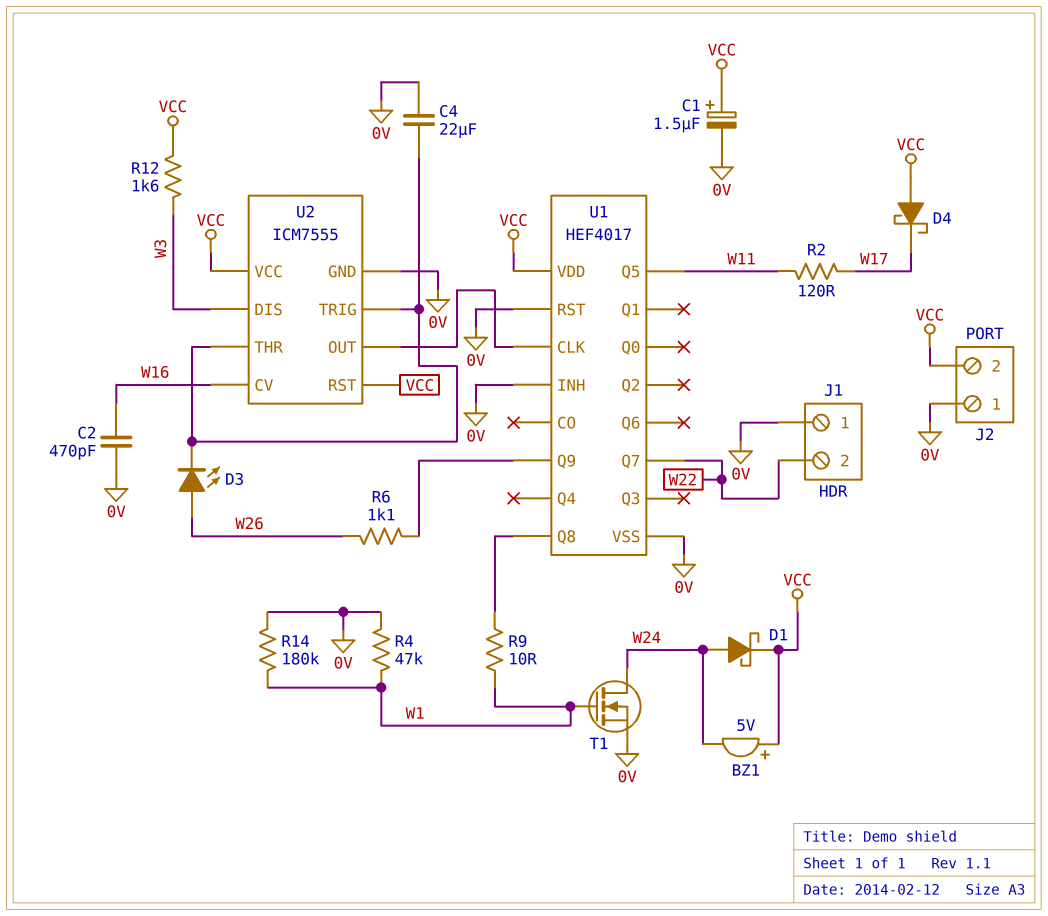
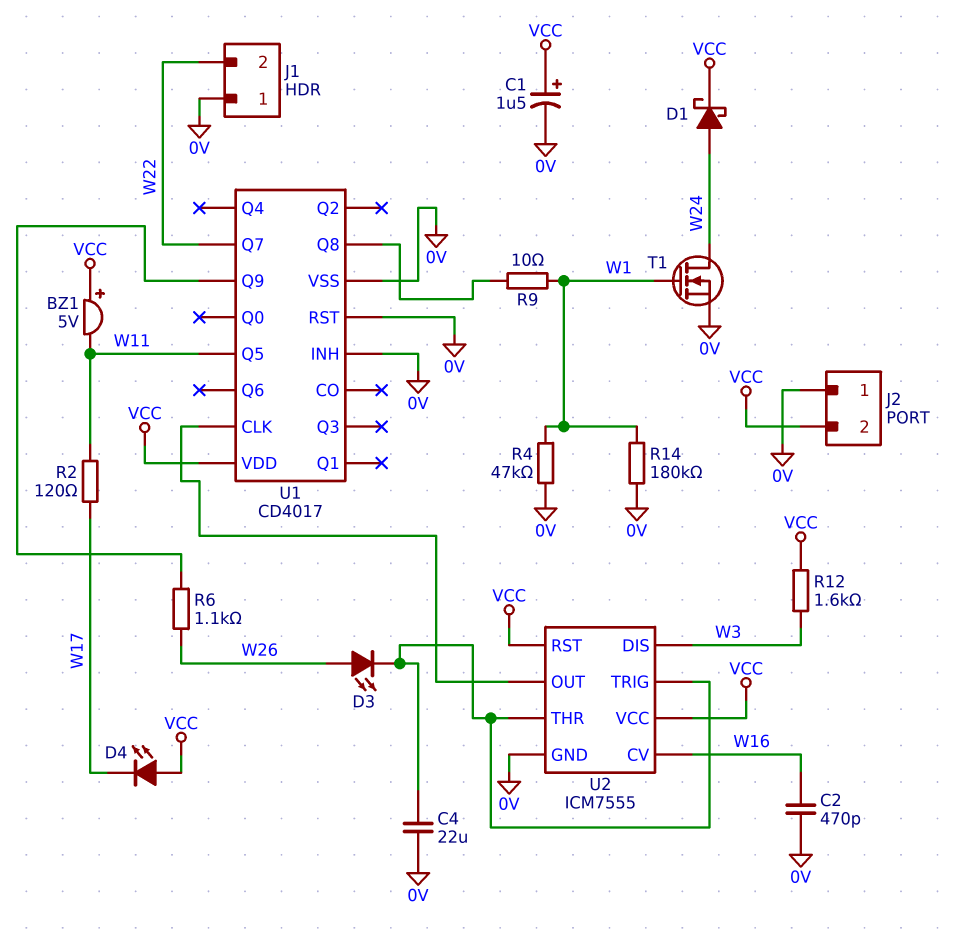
BZ1: buzzer 5V (plus VCC, minus W24) -> buzzer 5V (plus VCC, minus W11)
D4: schottky (A VCC, K W17) -> LED (A VCC, K W17)
U1: HEF4017 -> CD4017

